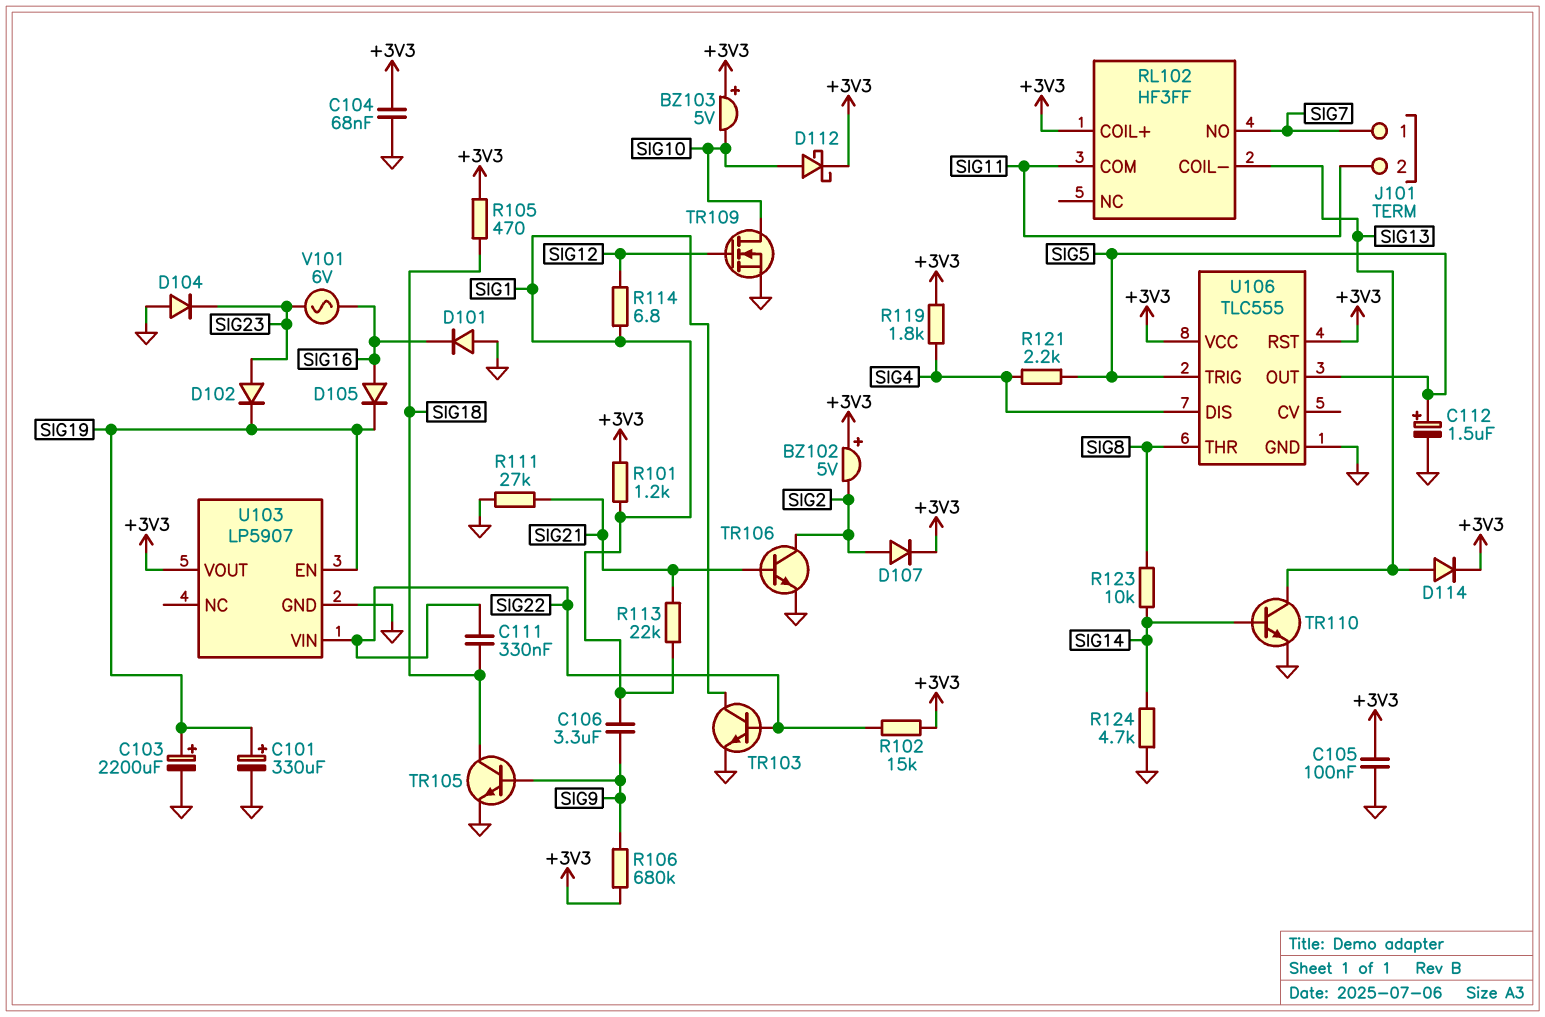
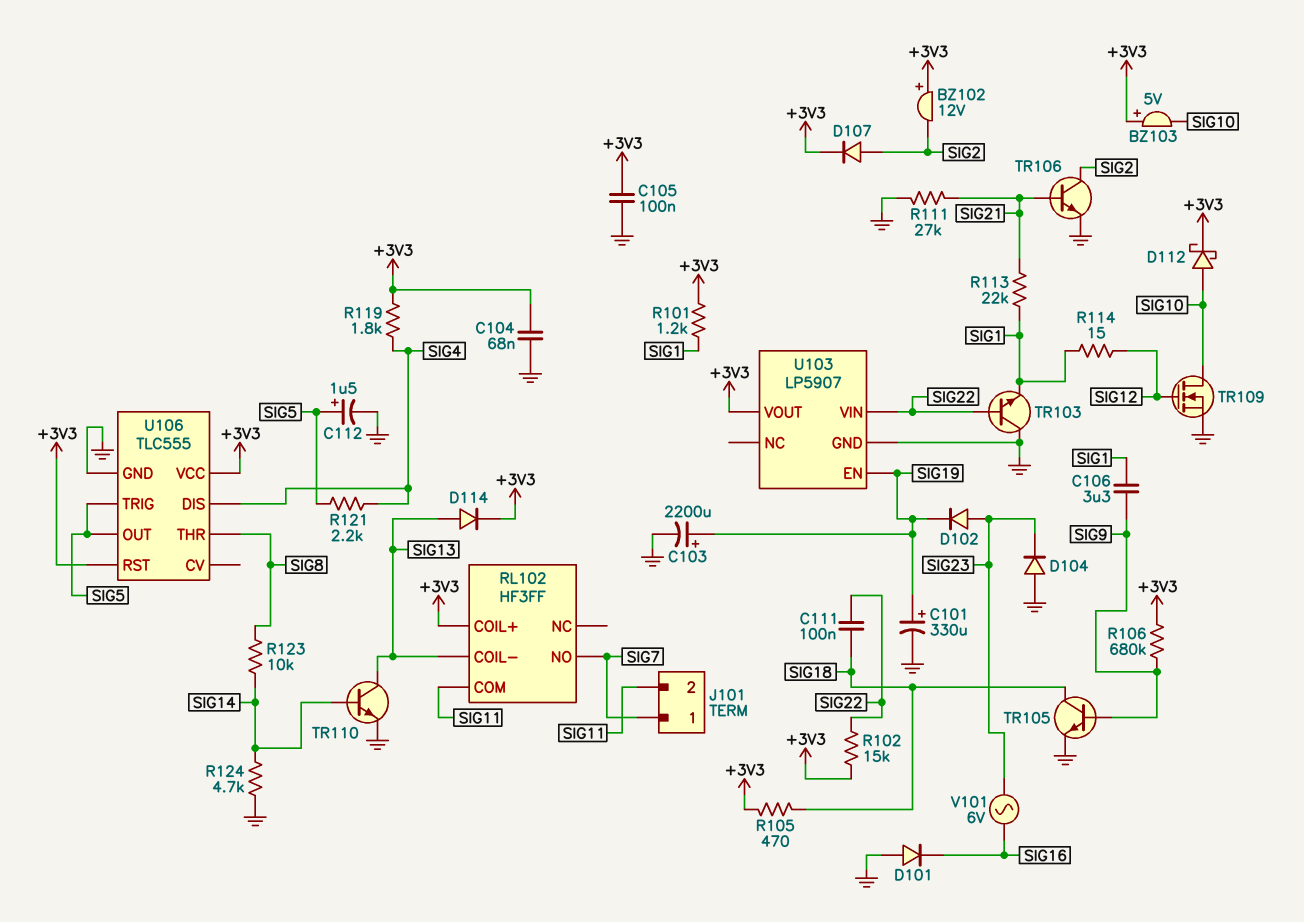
BZ102: buzzer 5V (plus +3V3, minus SIG2) -> buzzer 12V (plus +3V3, minus SIG2)
C111: 330nF (SIG18, SIG22) -> 100nF (SIG18, SIG22)
D105: diode (A SIG16, K SIG19) -> none
R114: 6.8 (SIG1, SIG12) -> 15 (SIG1, SIG12)
TR103: NPN (B SIG22, C SIG1, E GND) -> NPN (B SIG22, C GND, E SIG1)

